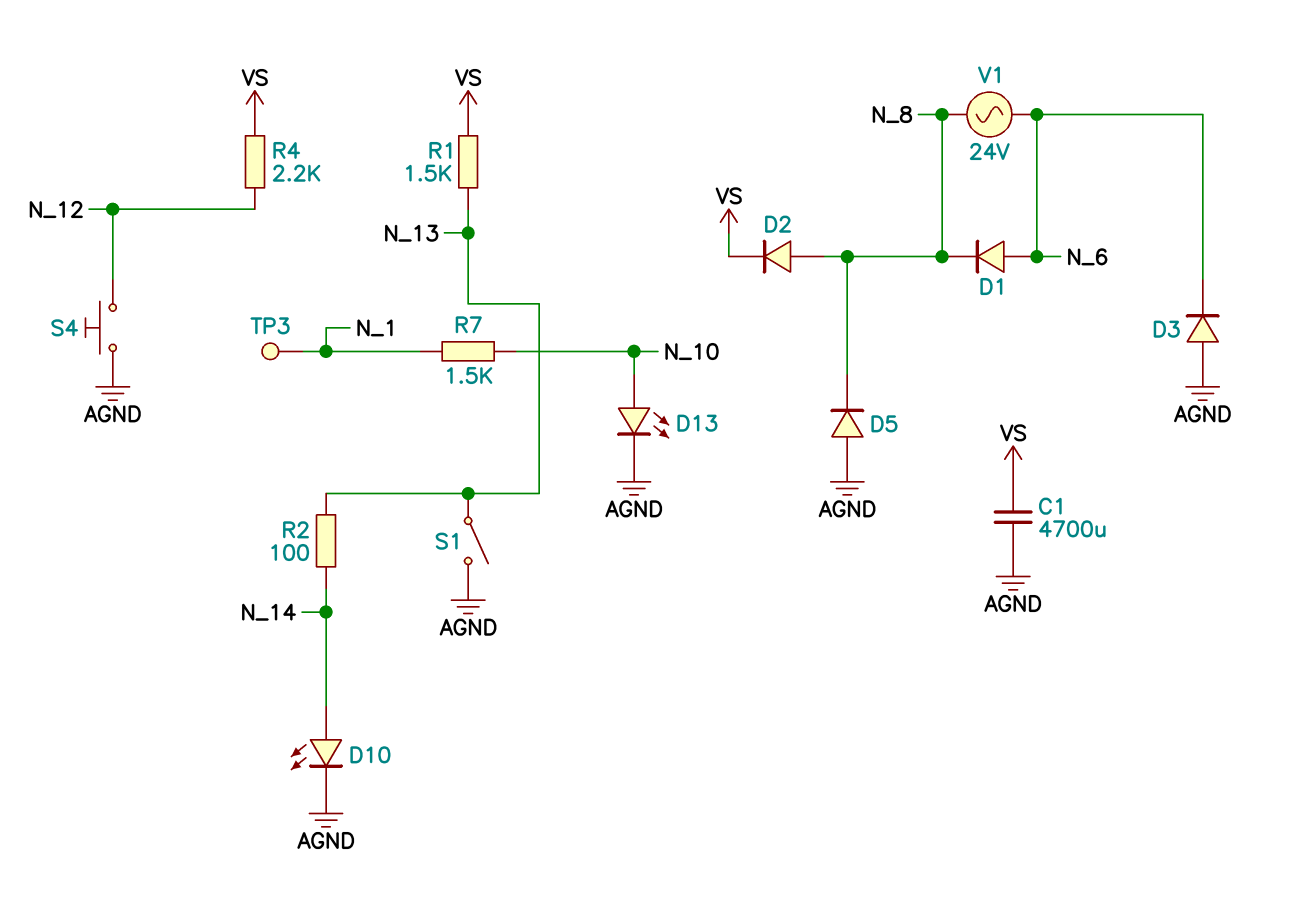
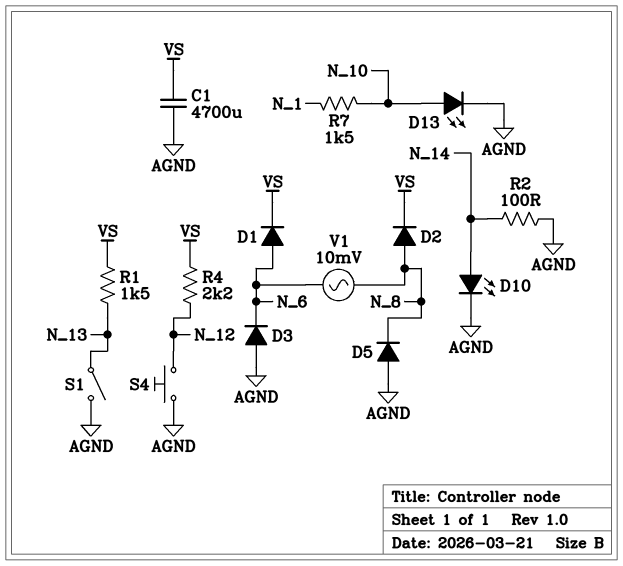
D1: diode (A N_6, K N_8) -> diode (A N_6, K VS)
R2: 100 (N_13, N_14) -> 100 (AGND, N_14)
TP3: test point (N_1) -> none
V1: AC 24V (N_6, N_8) -> AC 10mV (N_6, N_8)

